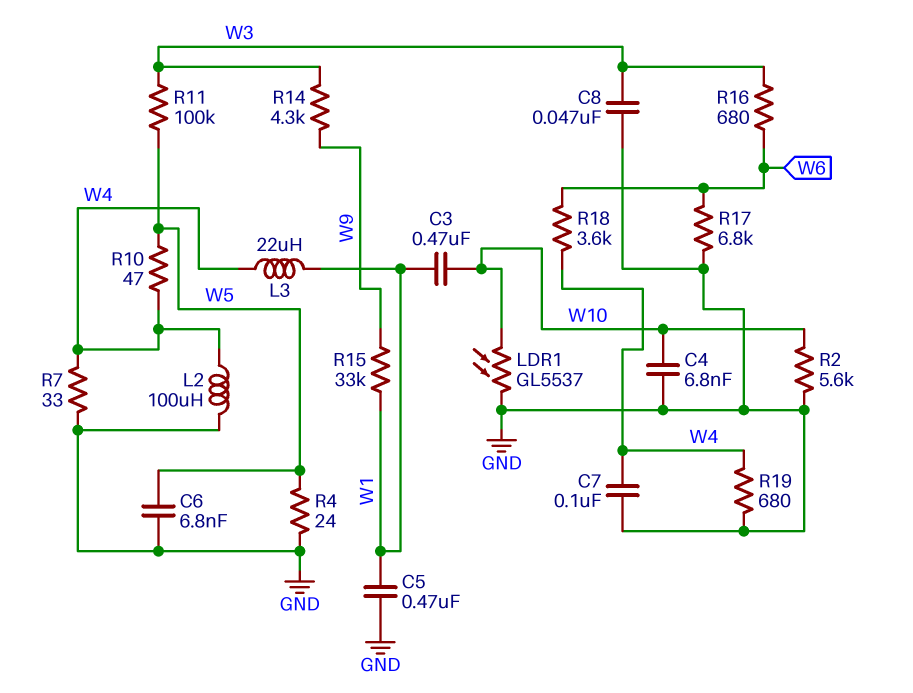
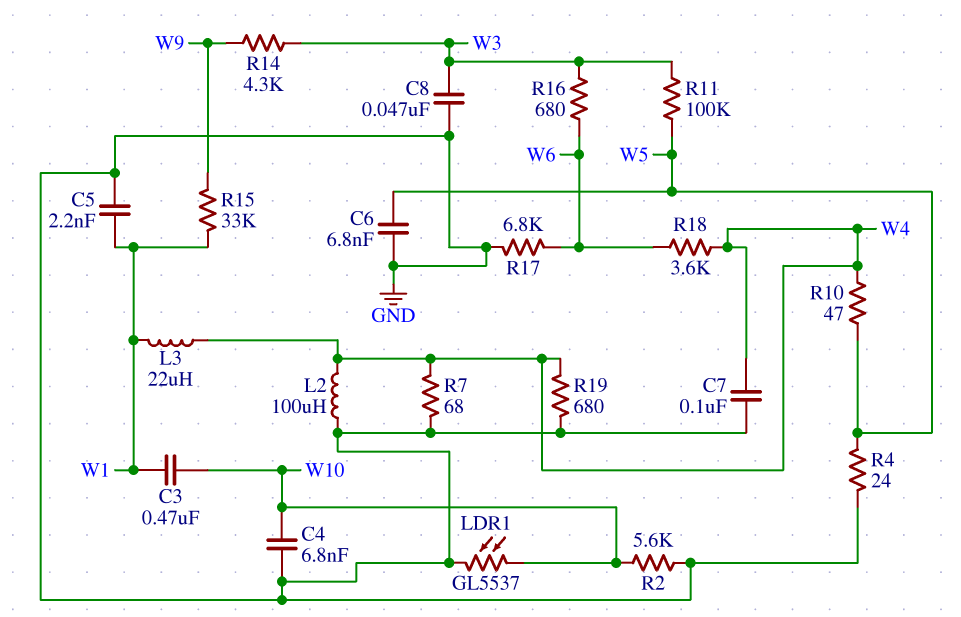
C5: 470nF (GND, W1) -> 2.2nF (GND, W1)
R7: 33 (GND, W4) -> 68 (GND, W4)

